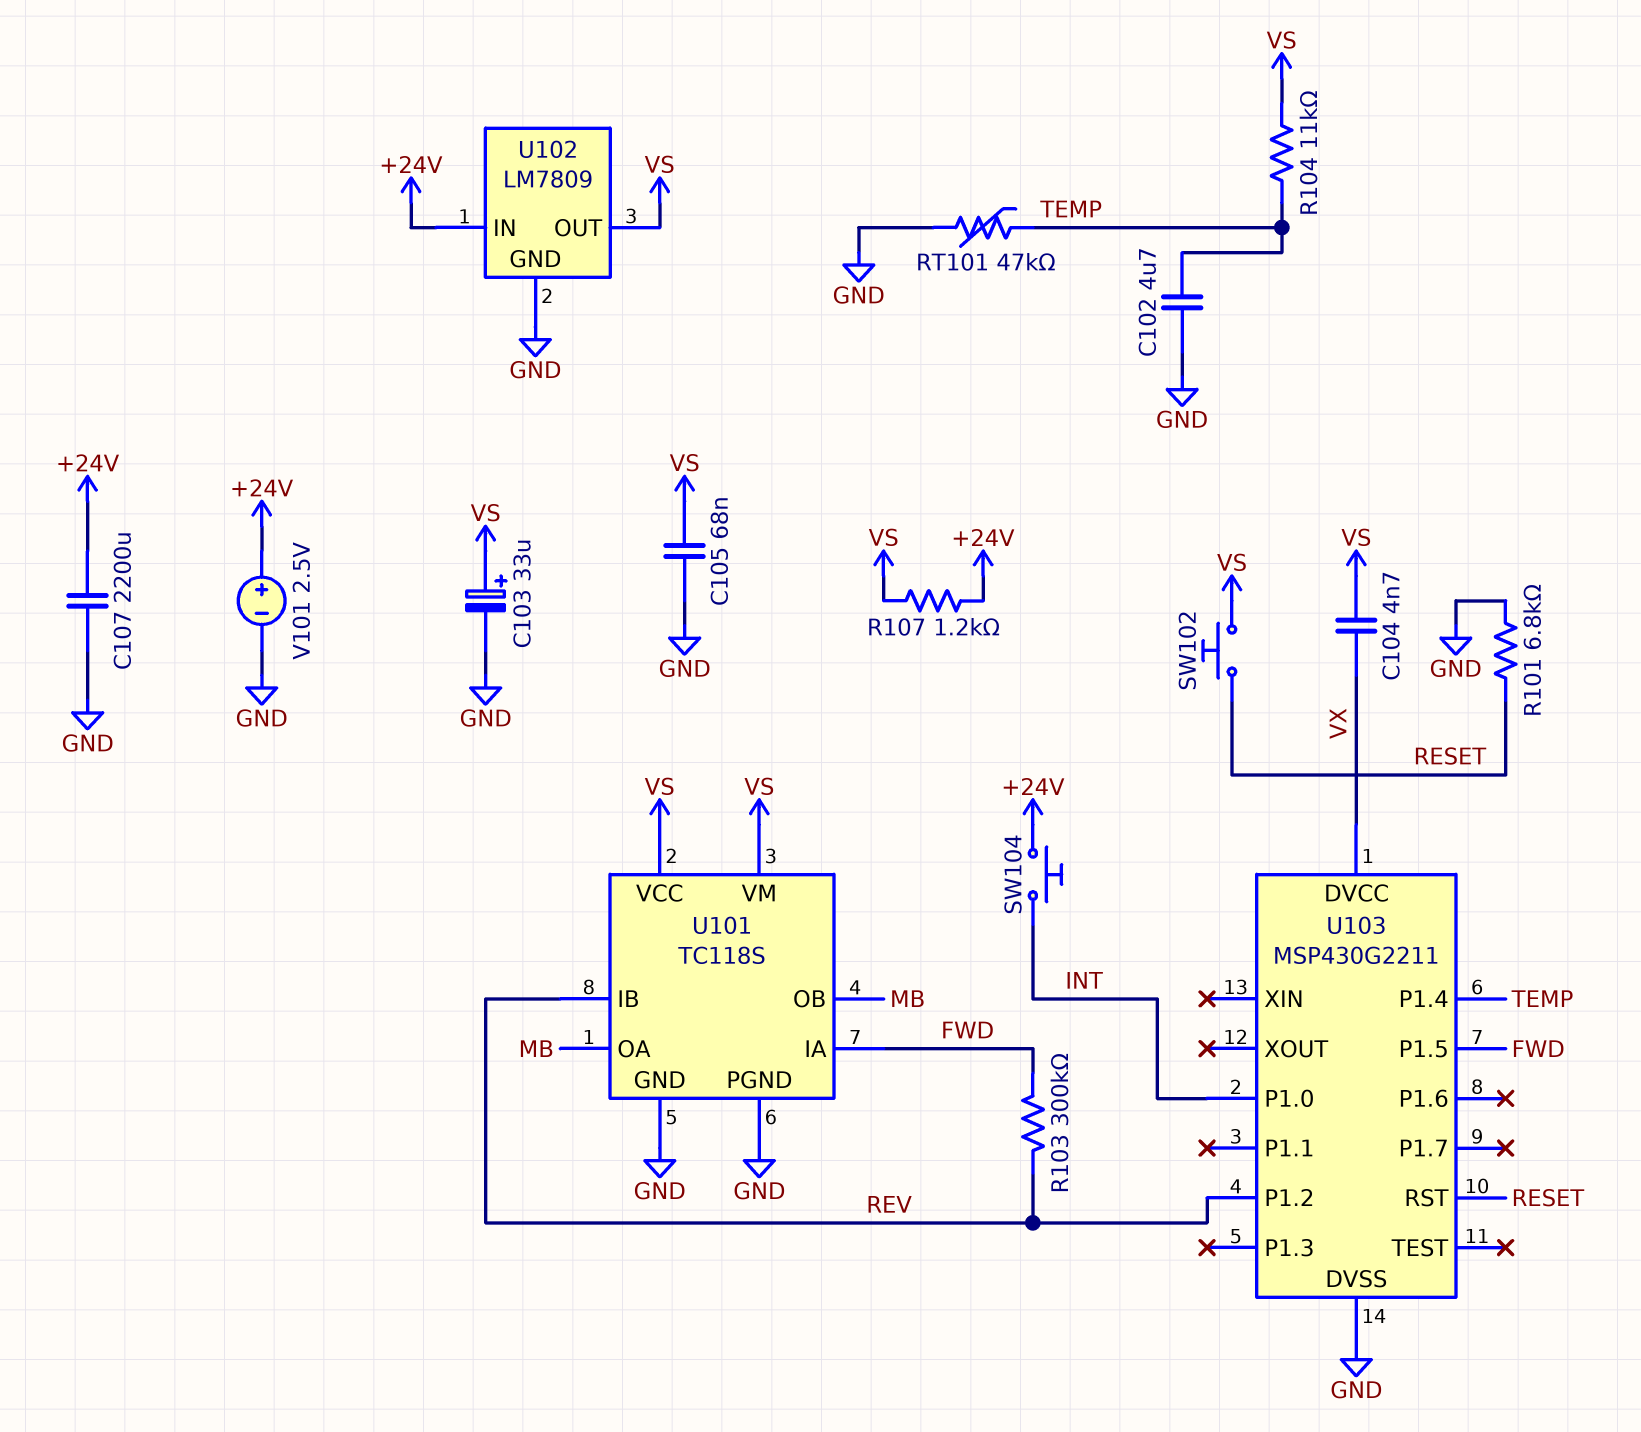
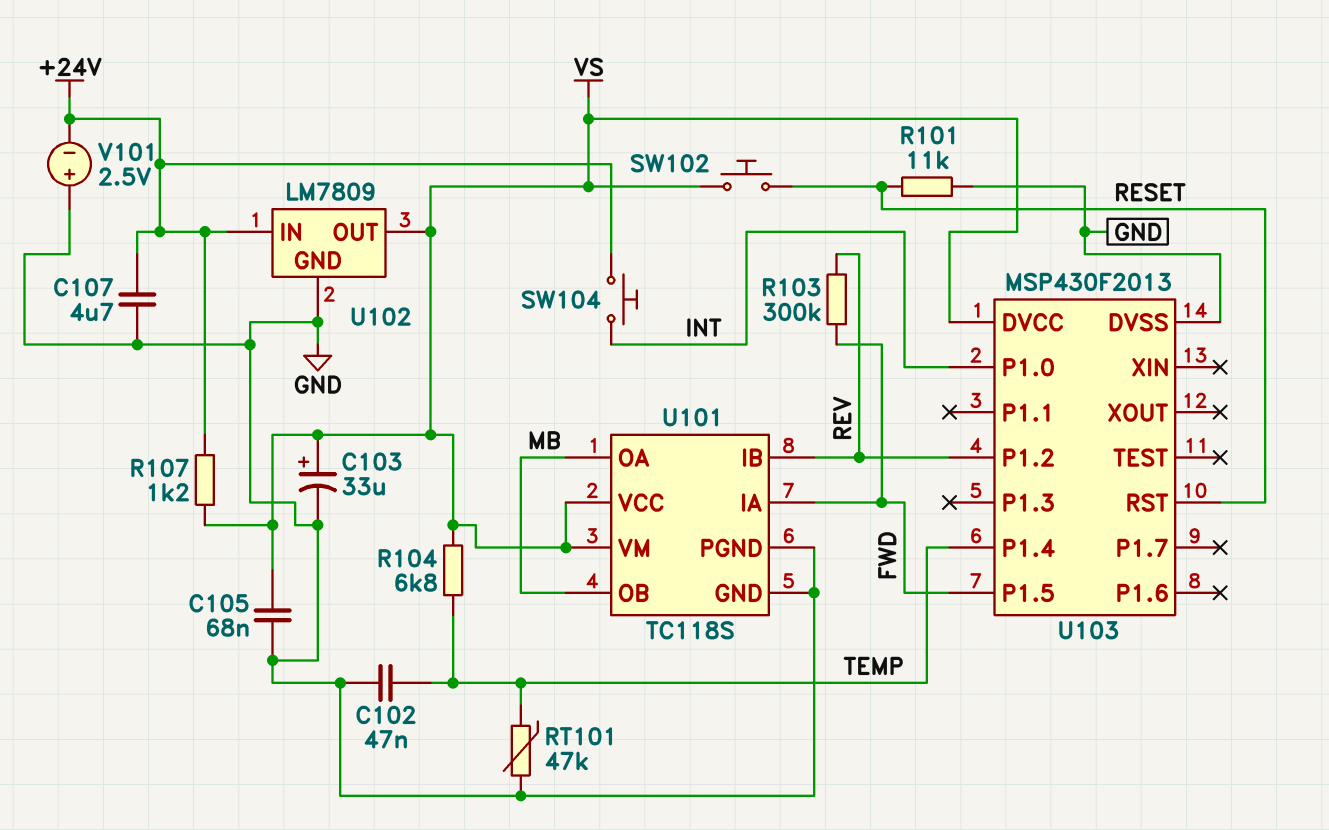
C102: 4.7uF (GND, TEMP) -> 47nF (GND, TEMP)
C104: 4.7nF (VS, VX) -> none
C107: 2200uF (+24V, GND) -> 4.7uF (+24V, GND)
R101: 6.8k (GND, RESET) -> 11k (GND, RESET)
R104: 11k (TEMP, VS) -> 6.8k (TEMP, VS)
U103: MSP430G2211 -> MSP430F2013
U103 pin DVCC: VX -> VS
V101: 2.5V (plus +24V, minus GND) -> 2.5V (plus GND, minus +24V)

